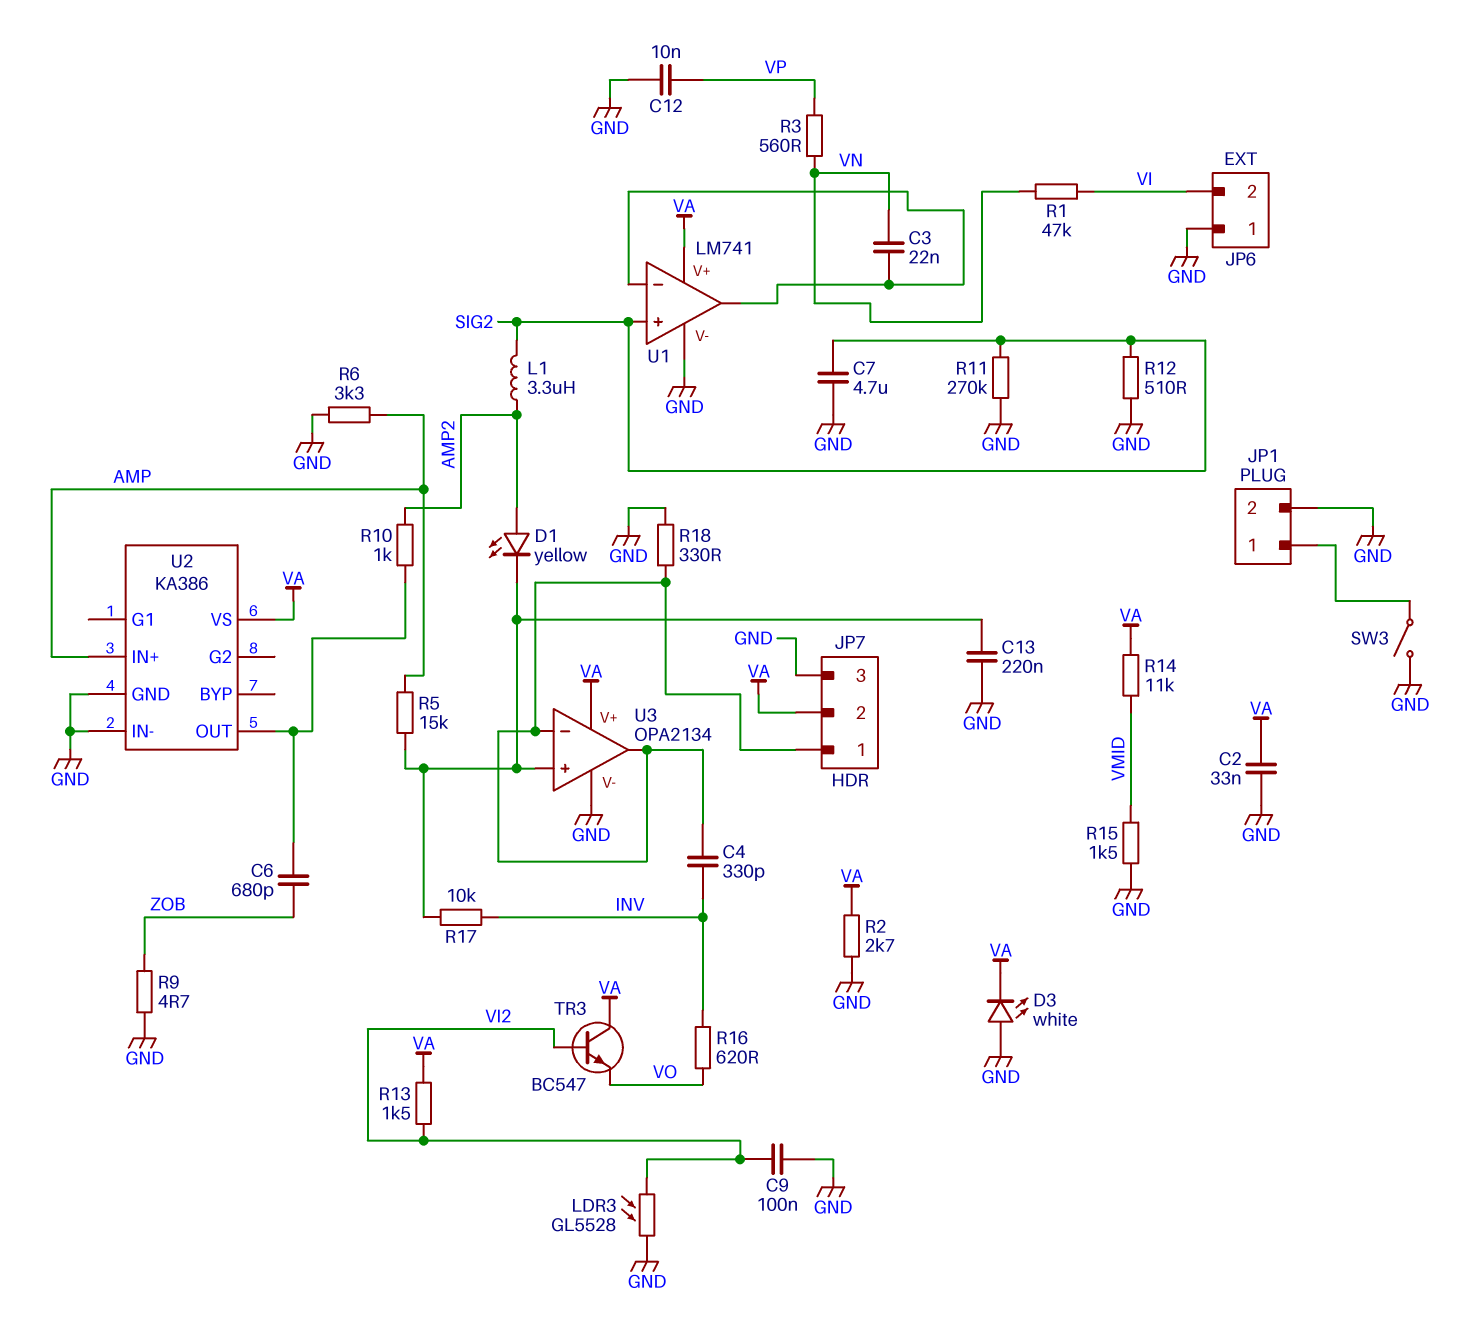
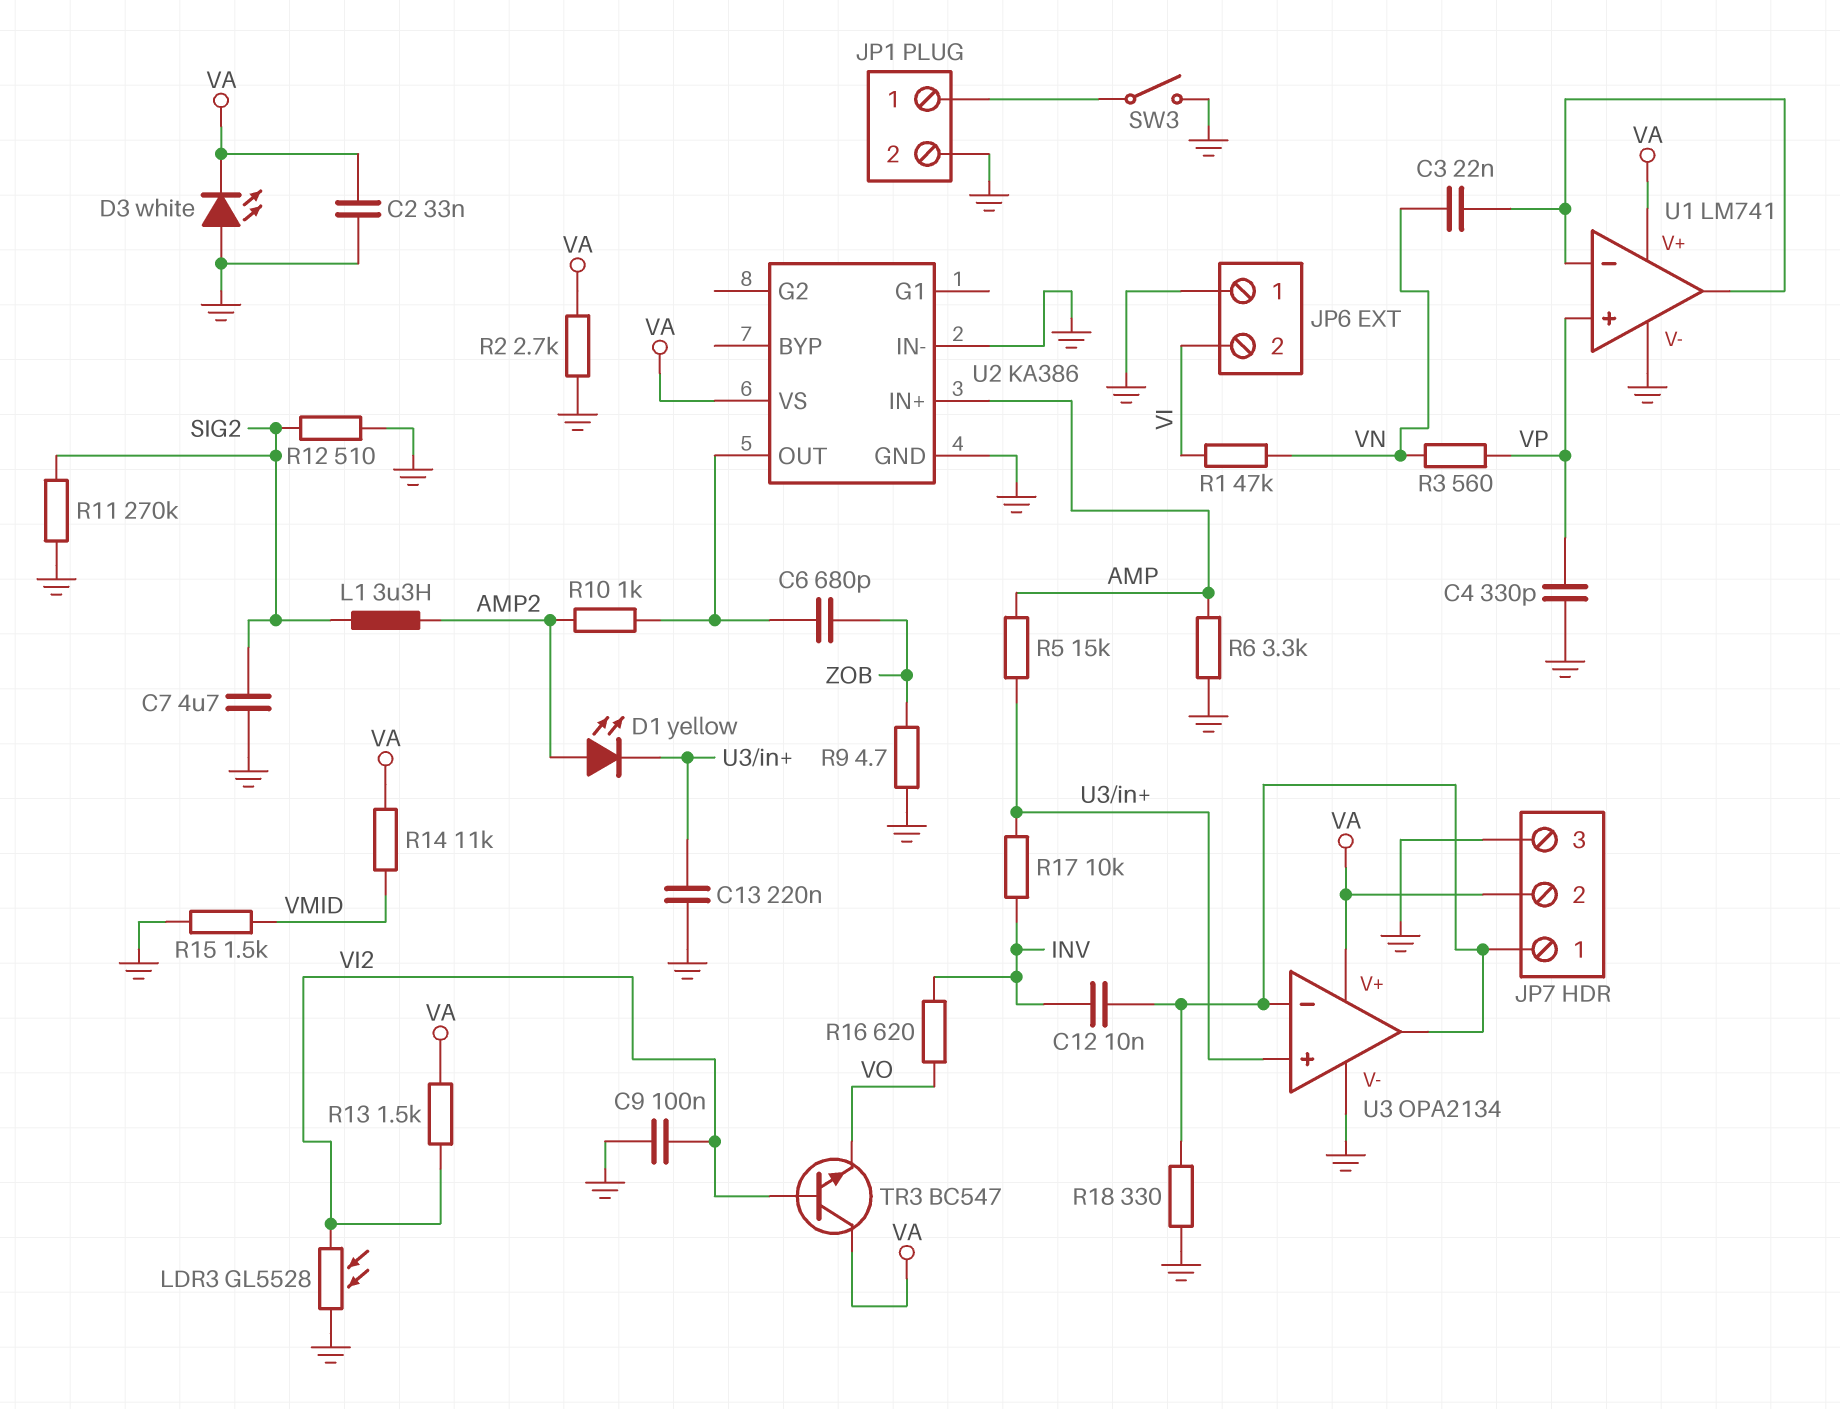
C4: 330pF (INV, JP7/1) -> 330pF (GND, VP)
C12: 10nF (GND, VP) -> 10nF (INV, JP7/1)
U1 pin in+: SIG2 -> VP

